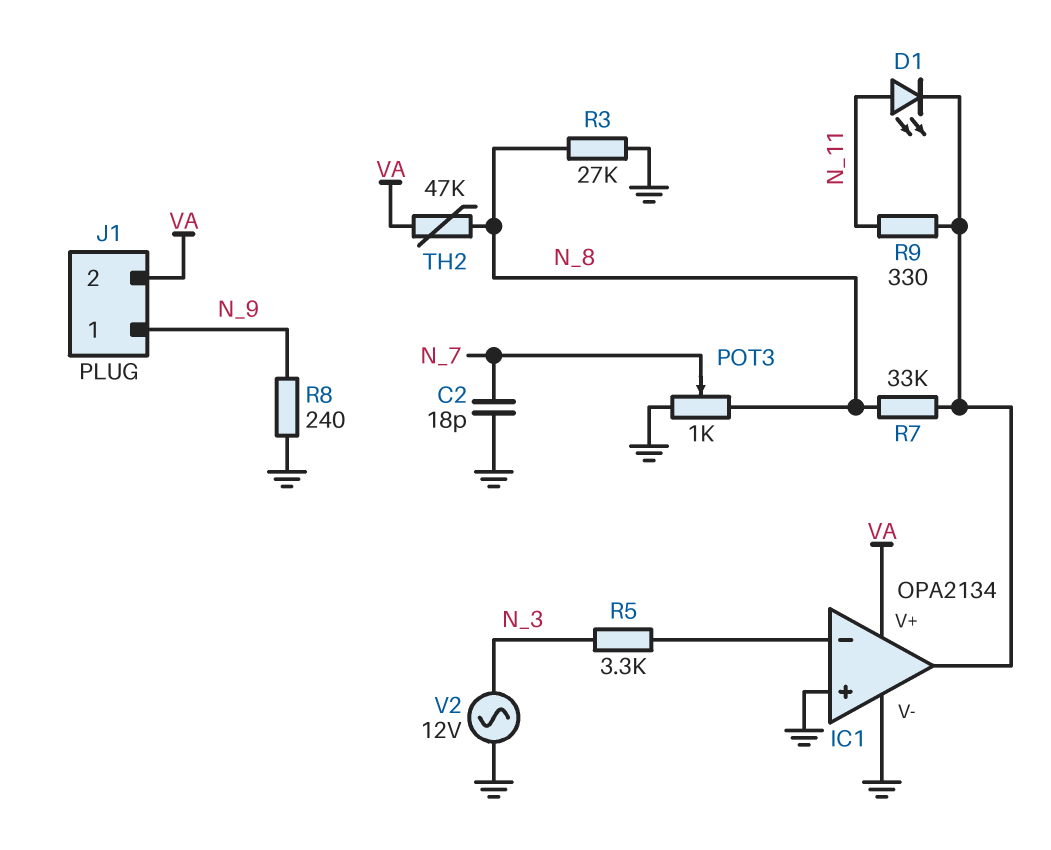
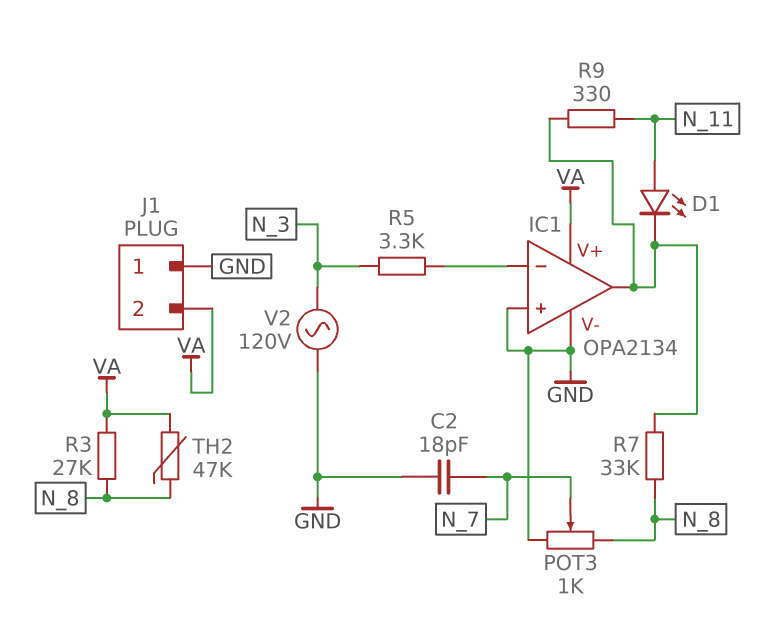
J1 pin 1: N_9 -> GND
R3: 27k (GND, N_8) -> 27k (N_8, VA)
R8: 240 (GND, N_9) -> none
V2: AC 12V (GND, N_3) -> AC 120V (GND, N_3)

